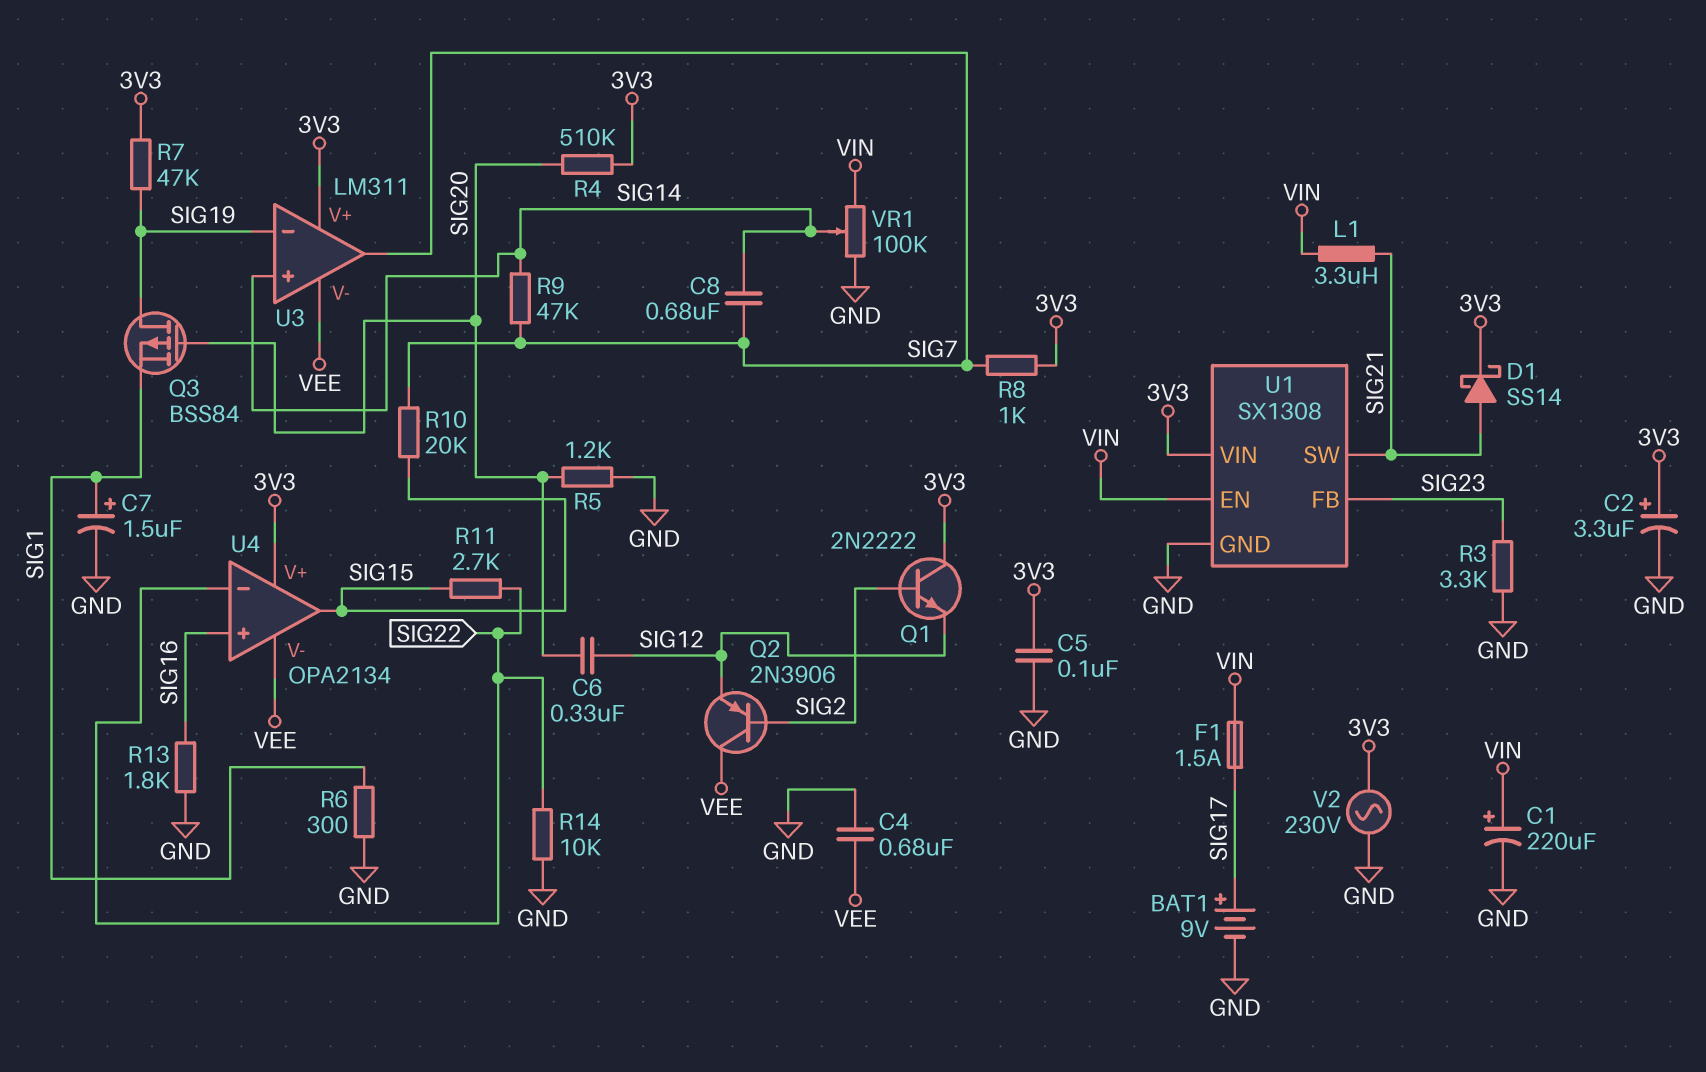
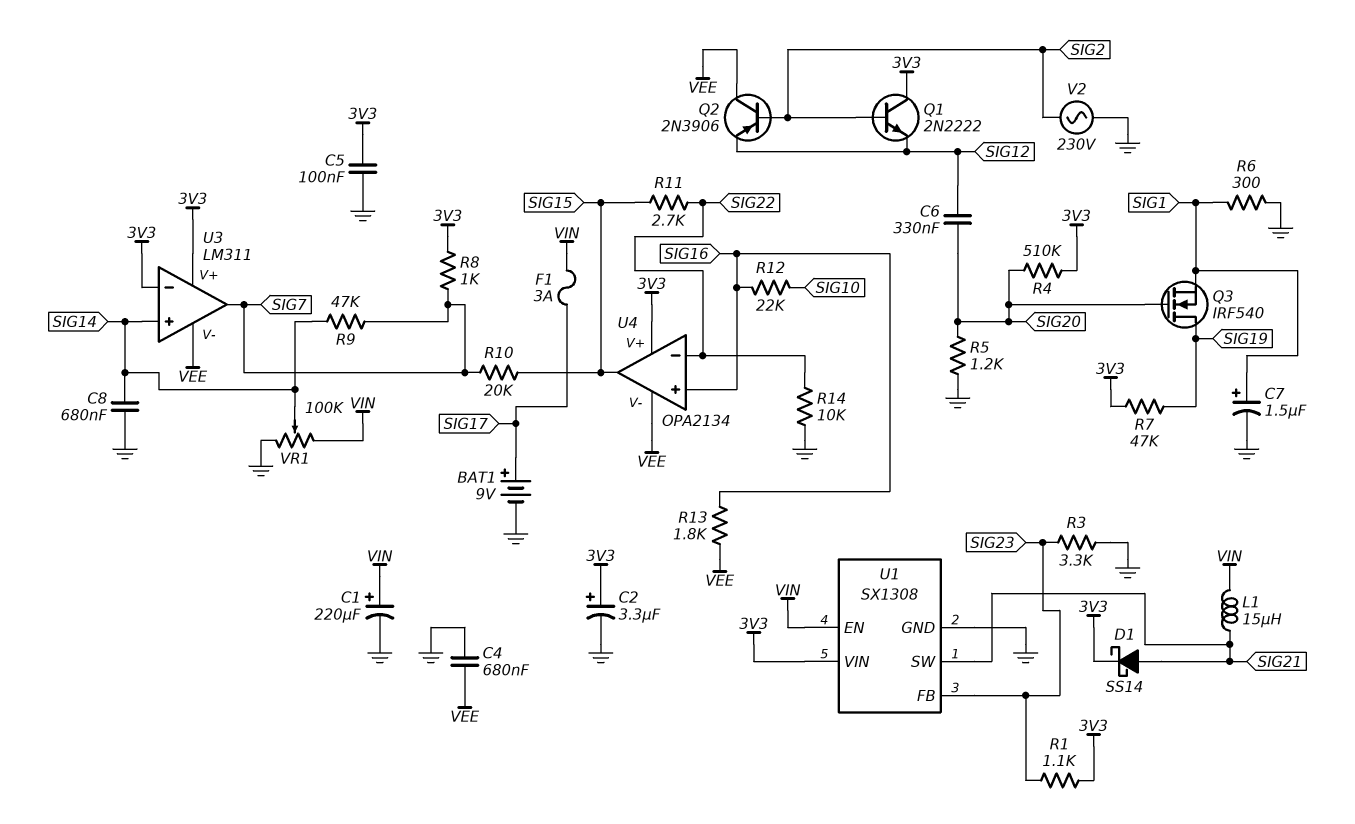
C8: 680nF (SIG7, SIG14) -> 680nF (GND, SIG14)
F1: 1.5A (SIG17, VIN) -> 3A (SIG17, VIN)
L1: 3.3uH (SIG21, VIN) -> 15uH (SIG21, VIN)
Q3: PMOS BSS84 (G SIG20, D SIG19, S SIG1) -> NMOS IRF540 (G SIG20, D SIG19, S SIG1)
R1: none -> 1.1k (3V3, SIG23)
R12: none -> 22k (SIG10, SIG16)
R13: 1.8k (GND, SIG16) -> 1.8k (SIG16, VEE)
U3 pin in-: SIG19 -> 3V3
V2: AC 230V (3V3, GND) -> AC 230V (GND, SIG2)

